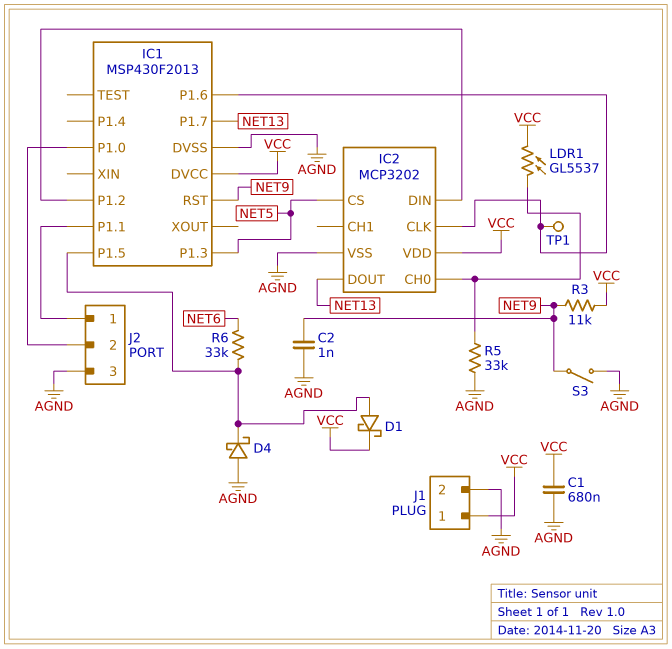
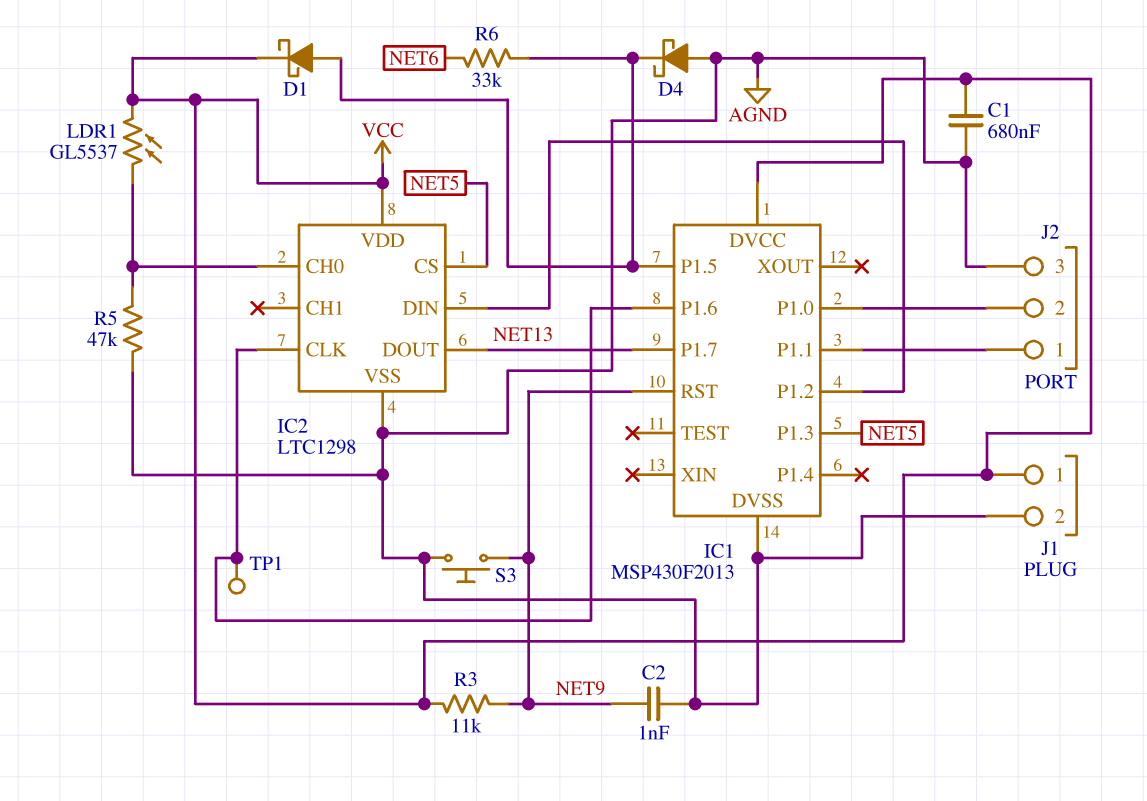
IC2: MCP3202 -> LTC1298
R5: 33k (AGND, IC2/CH0) -> 47k (AGND, IC2/CH0)
S3: switch (AGND, NET9) -> button (AGND, NET9)

